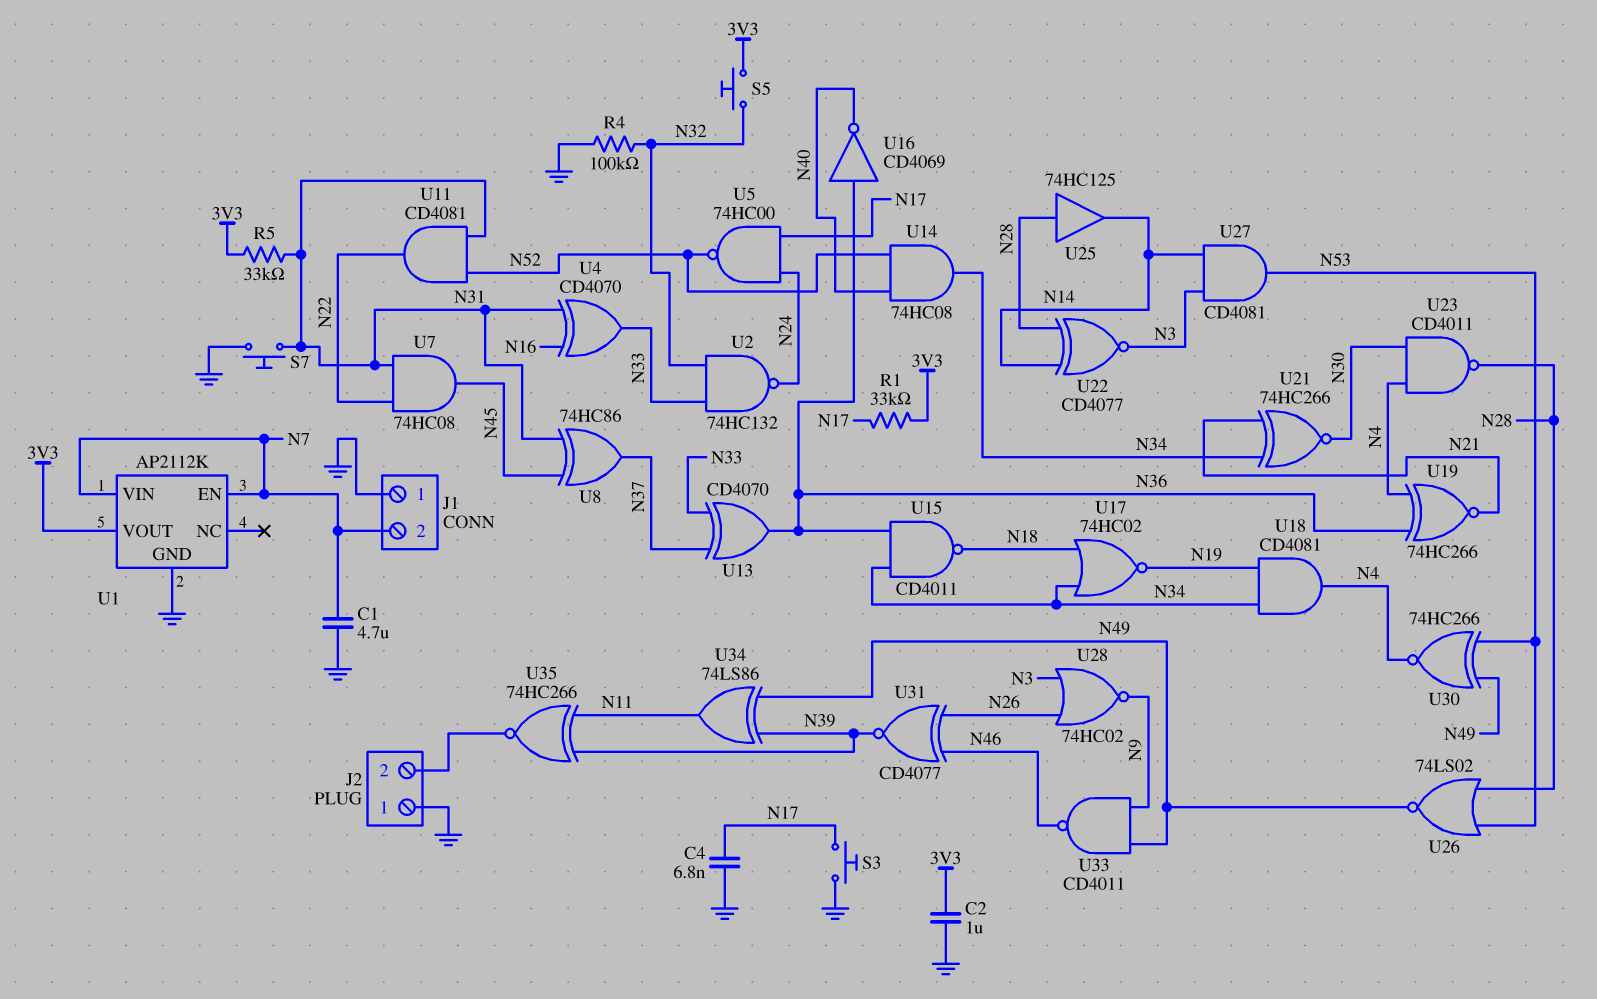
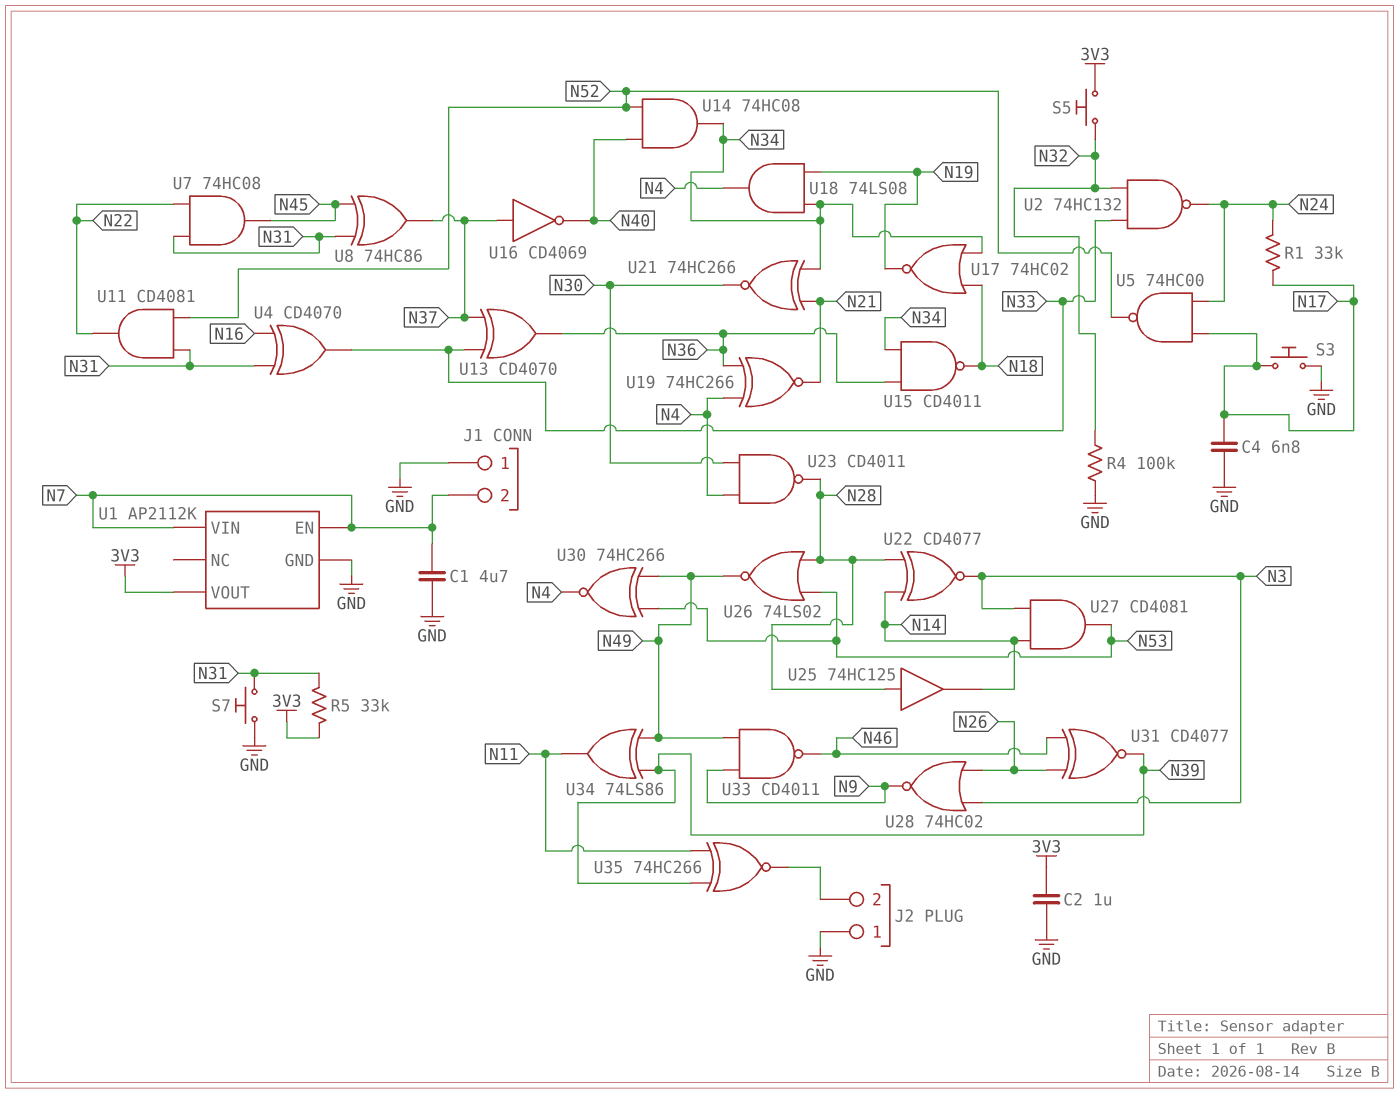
R1: 33k (3V3, N17) -> 33k (N17, N24)
U16: NOT CD4069 (in N36, out N40) -> NOT CD4069 (in N37, out N40)
U18: AND CD4081 (in N19, in N34, out N4) -> AND 74LS08 (in N19, in N34, out N4)

